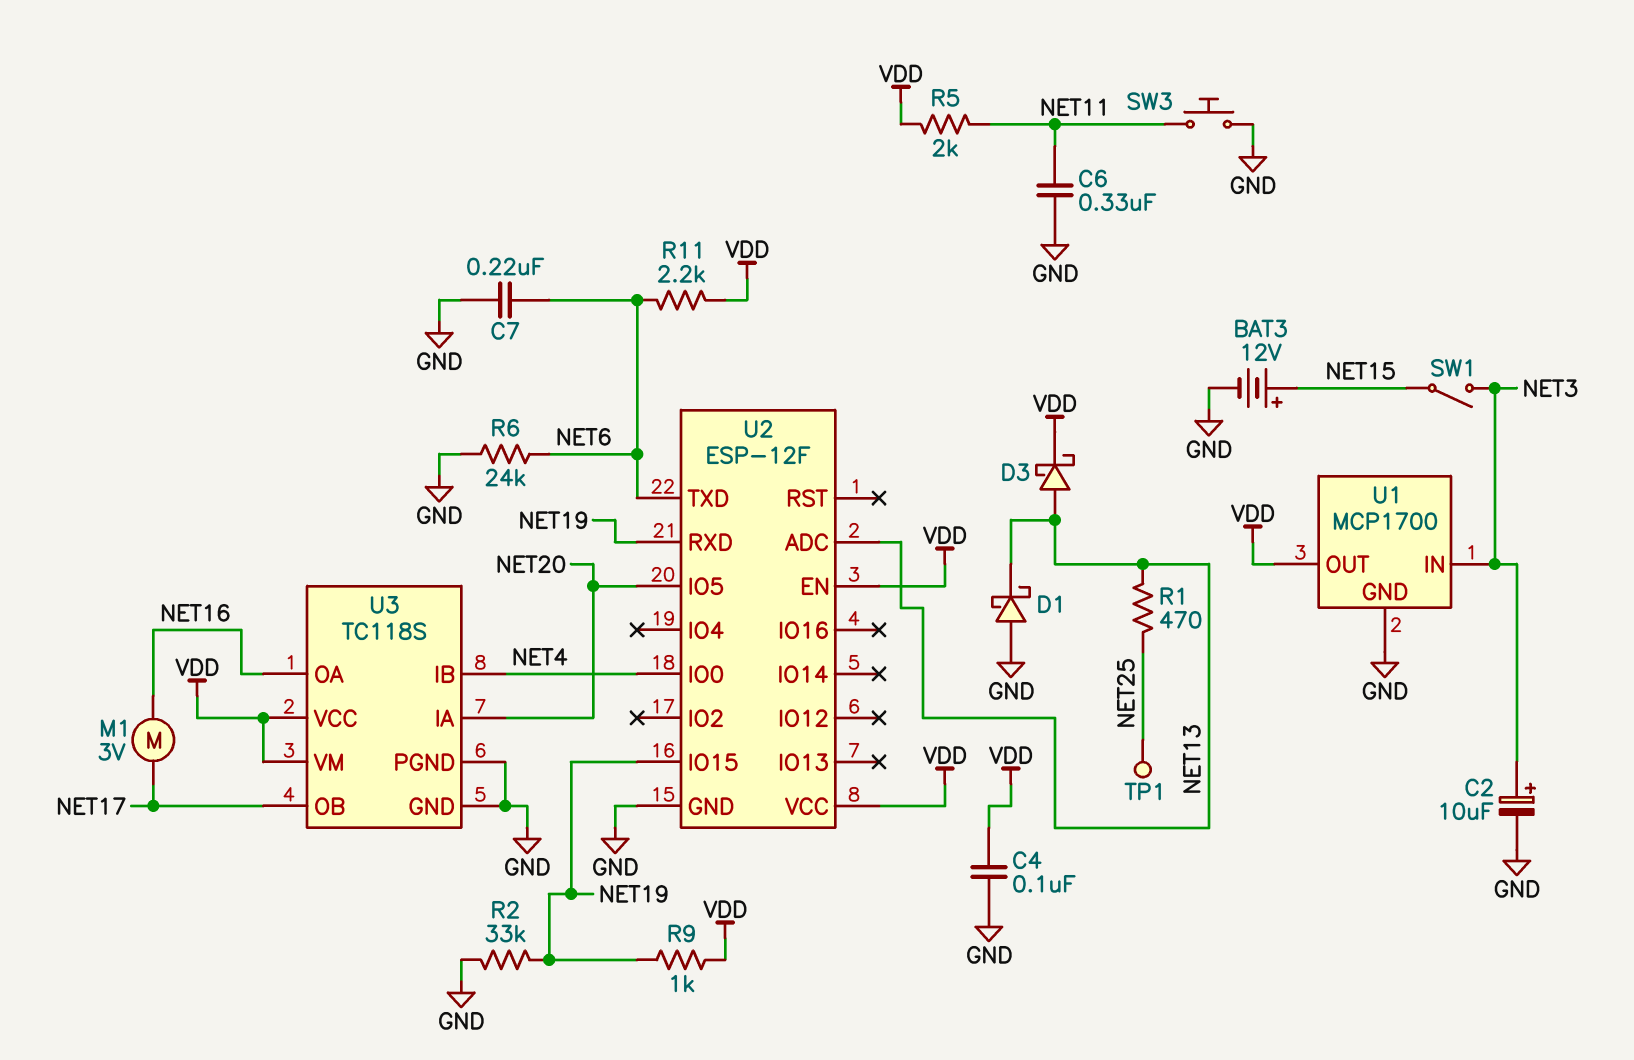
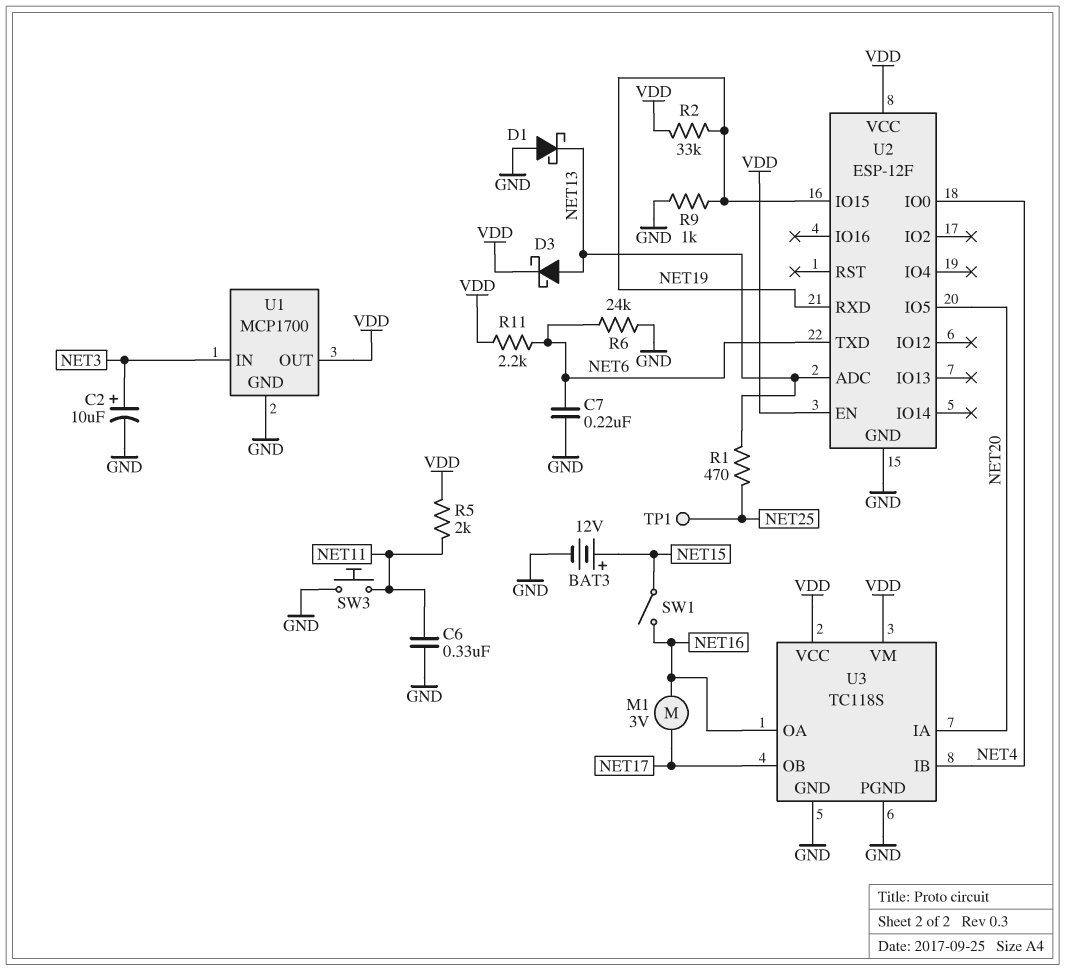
C4: 100nF (GND, VDD) -> none
R2: 33k (GND, NET19) -> 33k (NET19, VDD)
R9: 1k (NET19, VDD) -> 1k (GND, NET19)
SW1: switch (NET3, NET15) -> switch (NET15, NET16)

